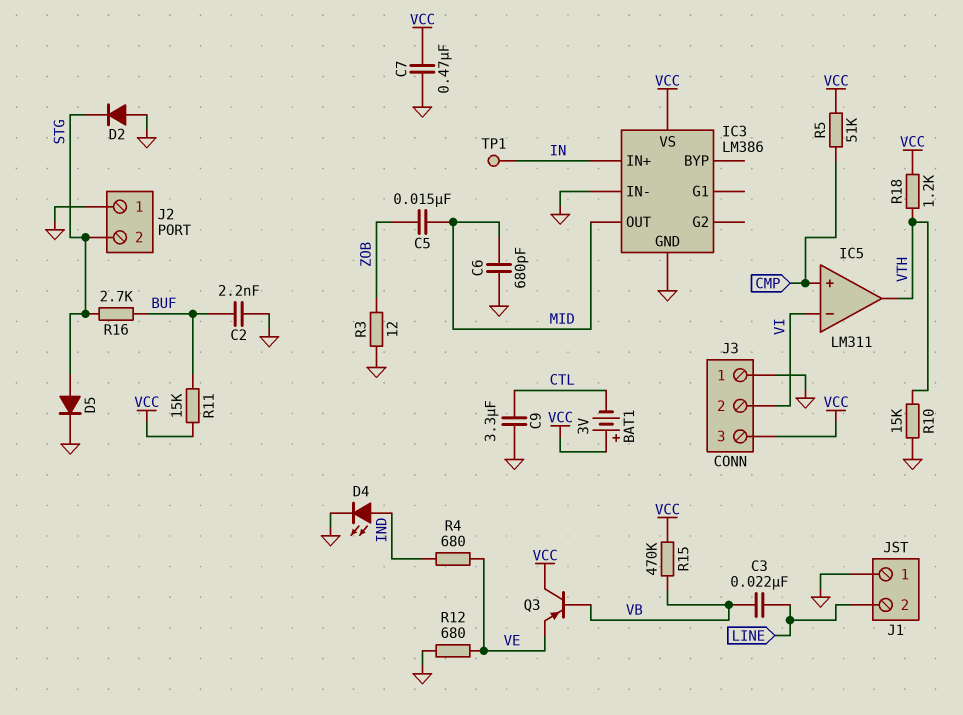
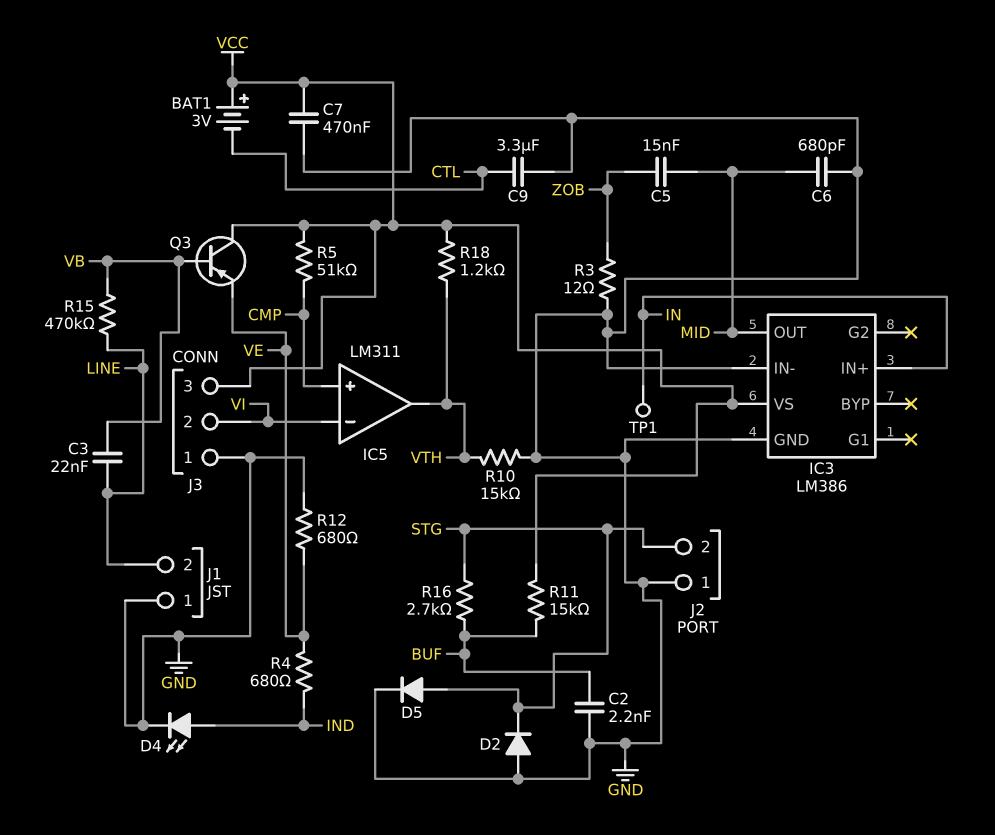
R15: 470k (VB, VCC) -> 470k (LINE, VB)

